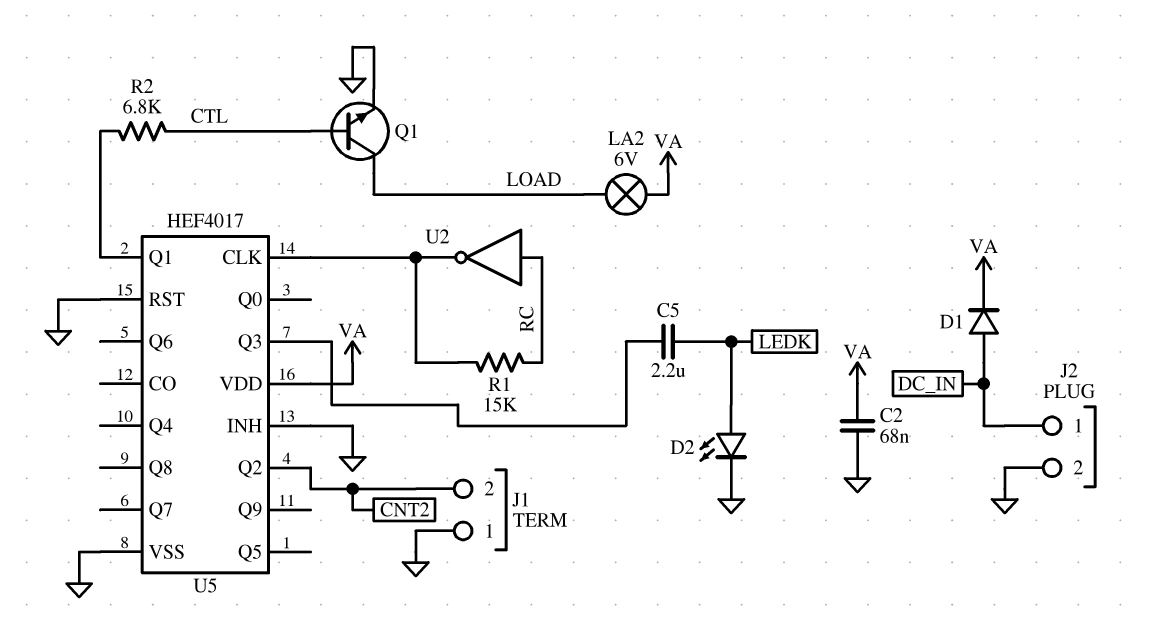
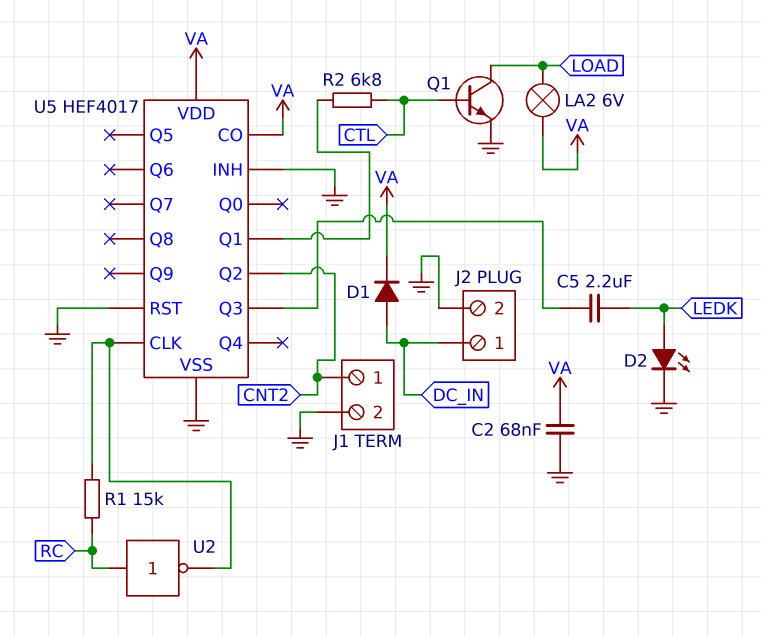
J1 pin 1: GND -> CNT2
J1 pin 2: CNT2 -> GND
U5 pin CO: none -> VA

